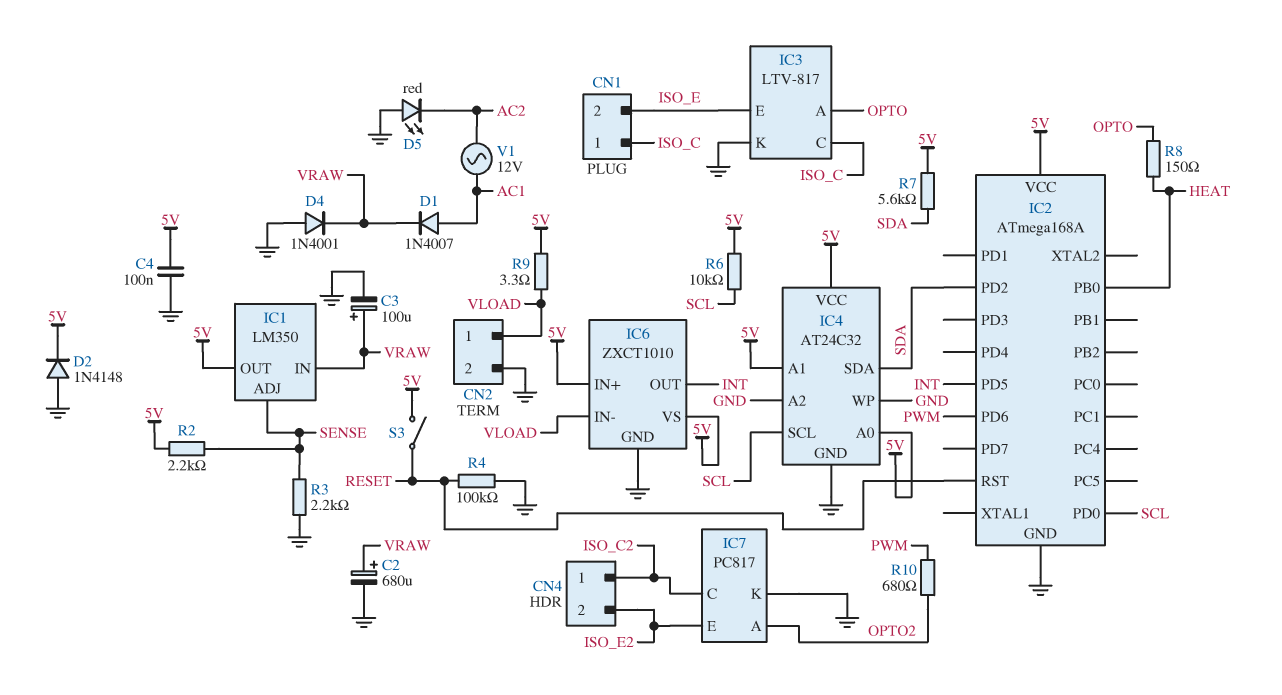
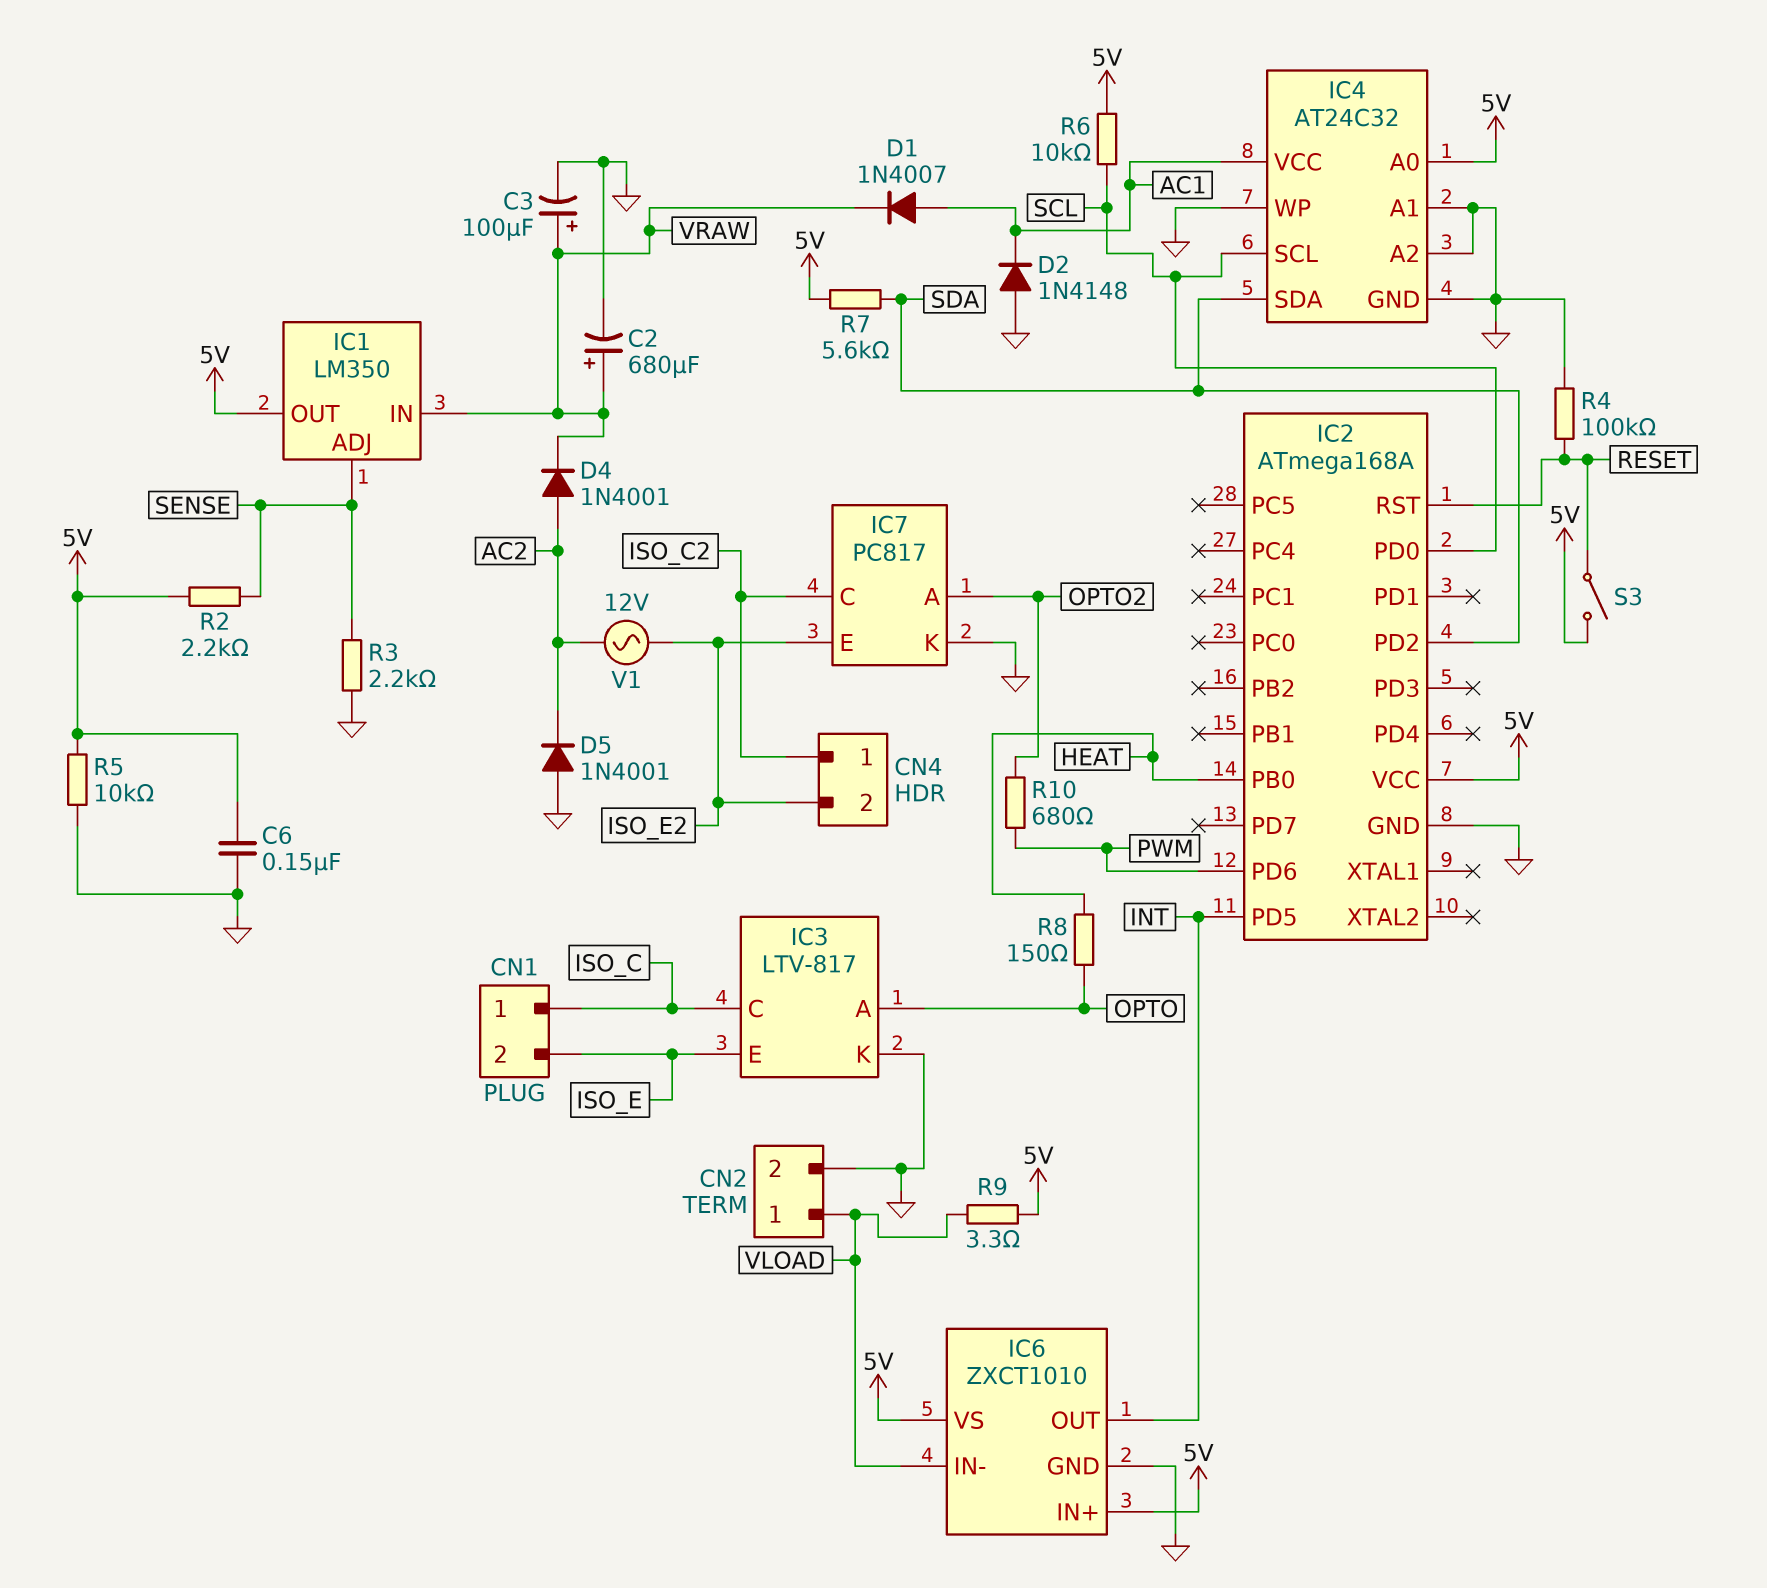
C4: 100nF (5V, GND) -> none
C6: none -> 150nF (5V, GND)
D2: diode 1N4148 (A GND, K 5V) -> diode 1N4148 (A GND, K AC1)
D4: diode 1N4001 (A GND, K VRAW) -> diode 1N4001 (A AC2, K VRAW)
D5: LED red (A GND, K AC2) -> diode 1N4001 (A GND, K AC2)
IC4 pin A1: 5V -> GND
IC4 pin VCC: 5V -> AC1
R5: none -> 10k (5V, GND)
V1: AC 12V (AC1, AC2) -> AC 12V (AC2, ISO_E2)

